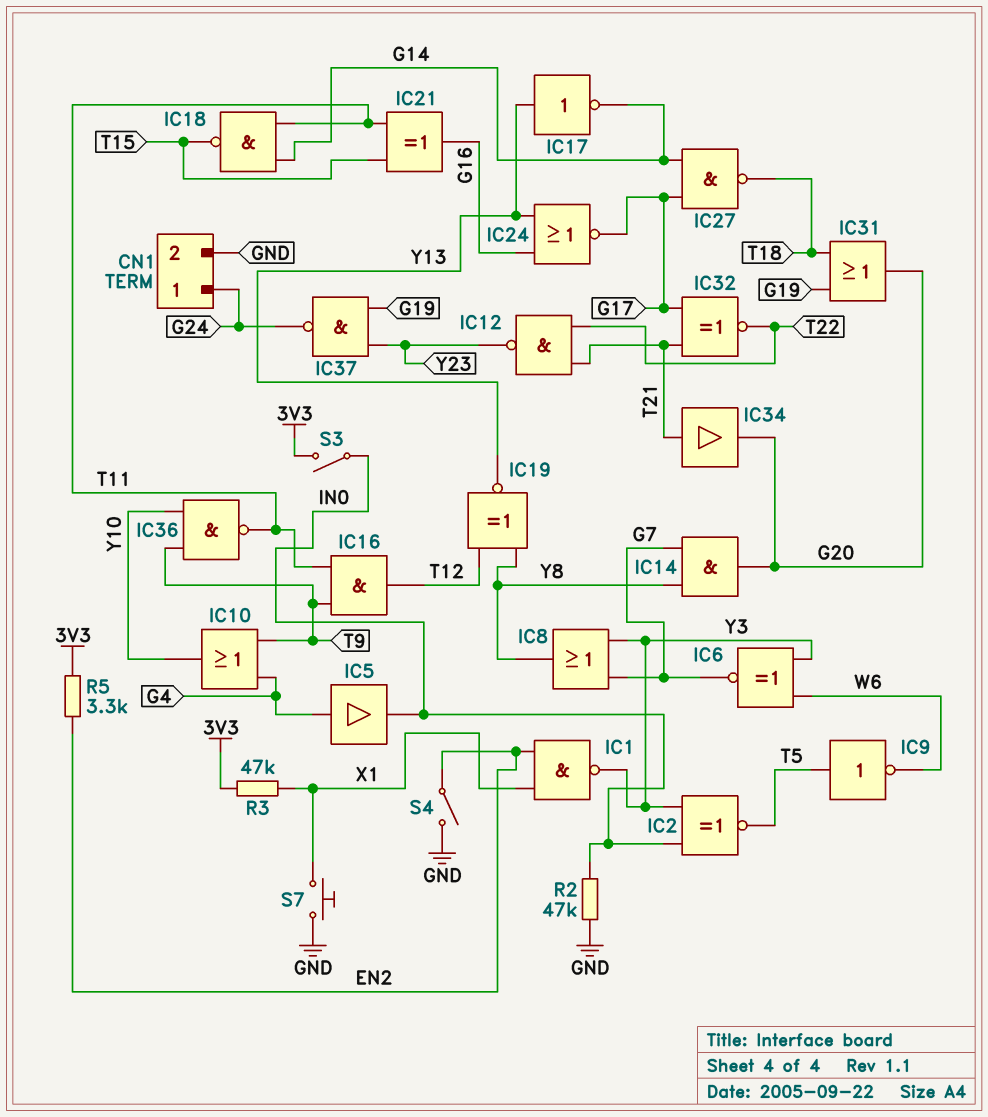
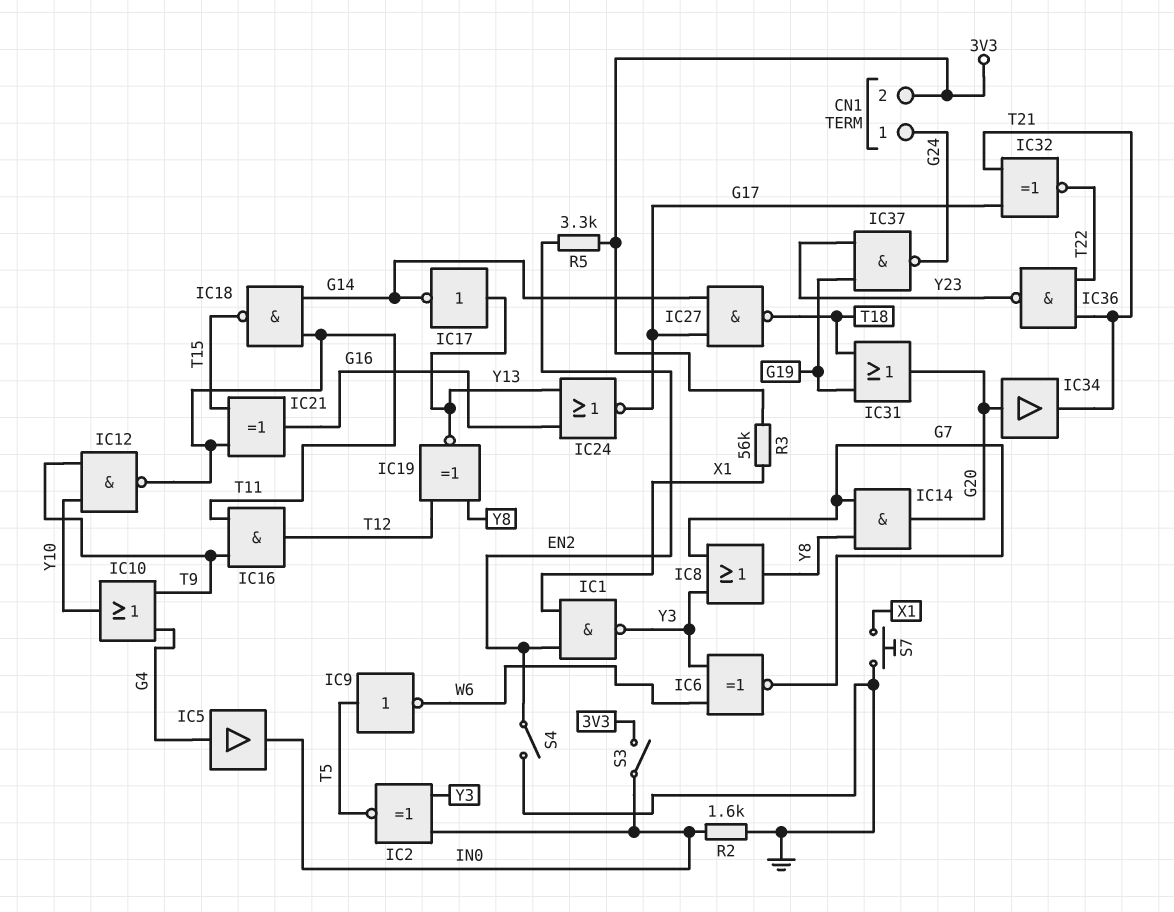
CN1 pin 2: GND -> 3V3
IC12: NAND (in T21, in T22, out Y23) -> NAND (in T9, in Y10, out T11)
IC34: buffer (in T21, out G20) -> buffer (in G20, out T21)
IC36: NAND (in T9, in Y10, out T11) -> NAND (in T21, in T22, out Y23)
R2: 47k (GND, IN0) -> 1.6k (GND, IN0)
R3: 47k (3V3, X1) -> 56k (3V3, X1)

